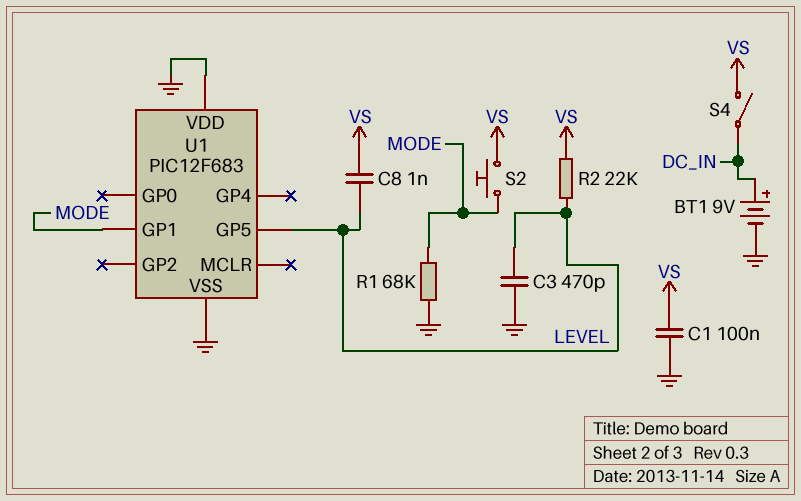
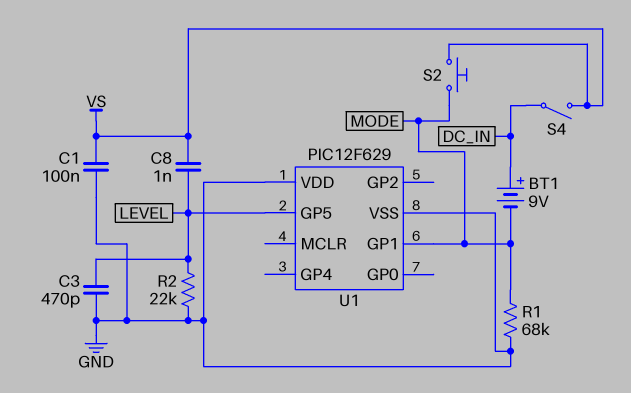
BT1: 9V (plus DC_IN, minus GND) -> 9V (plus DC_IN, minus MODE)
R2: 22k (LEVEL, VS) -> 22k (GND, LEVEL)
U1: PIC12F683 -> PIC12F629

